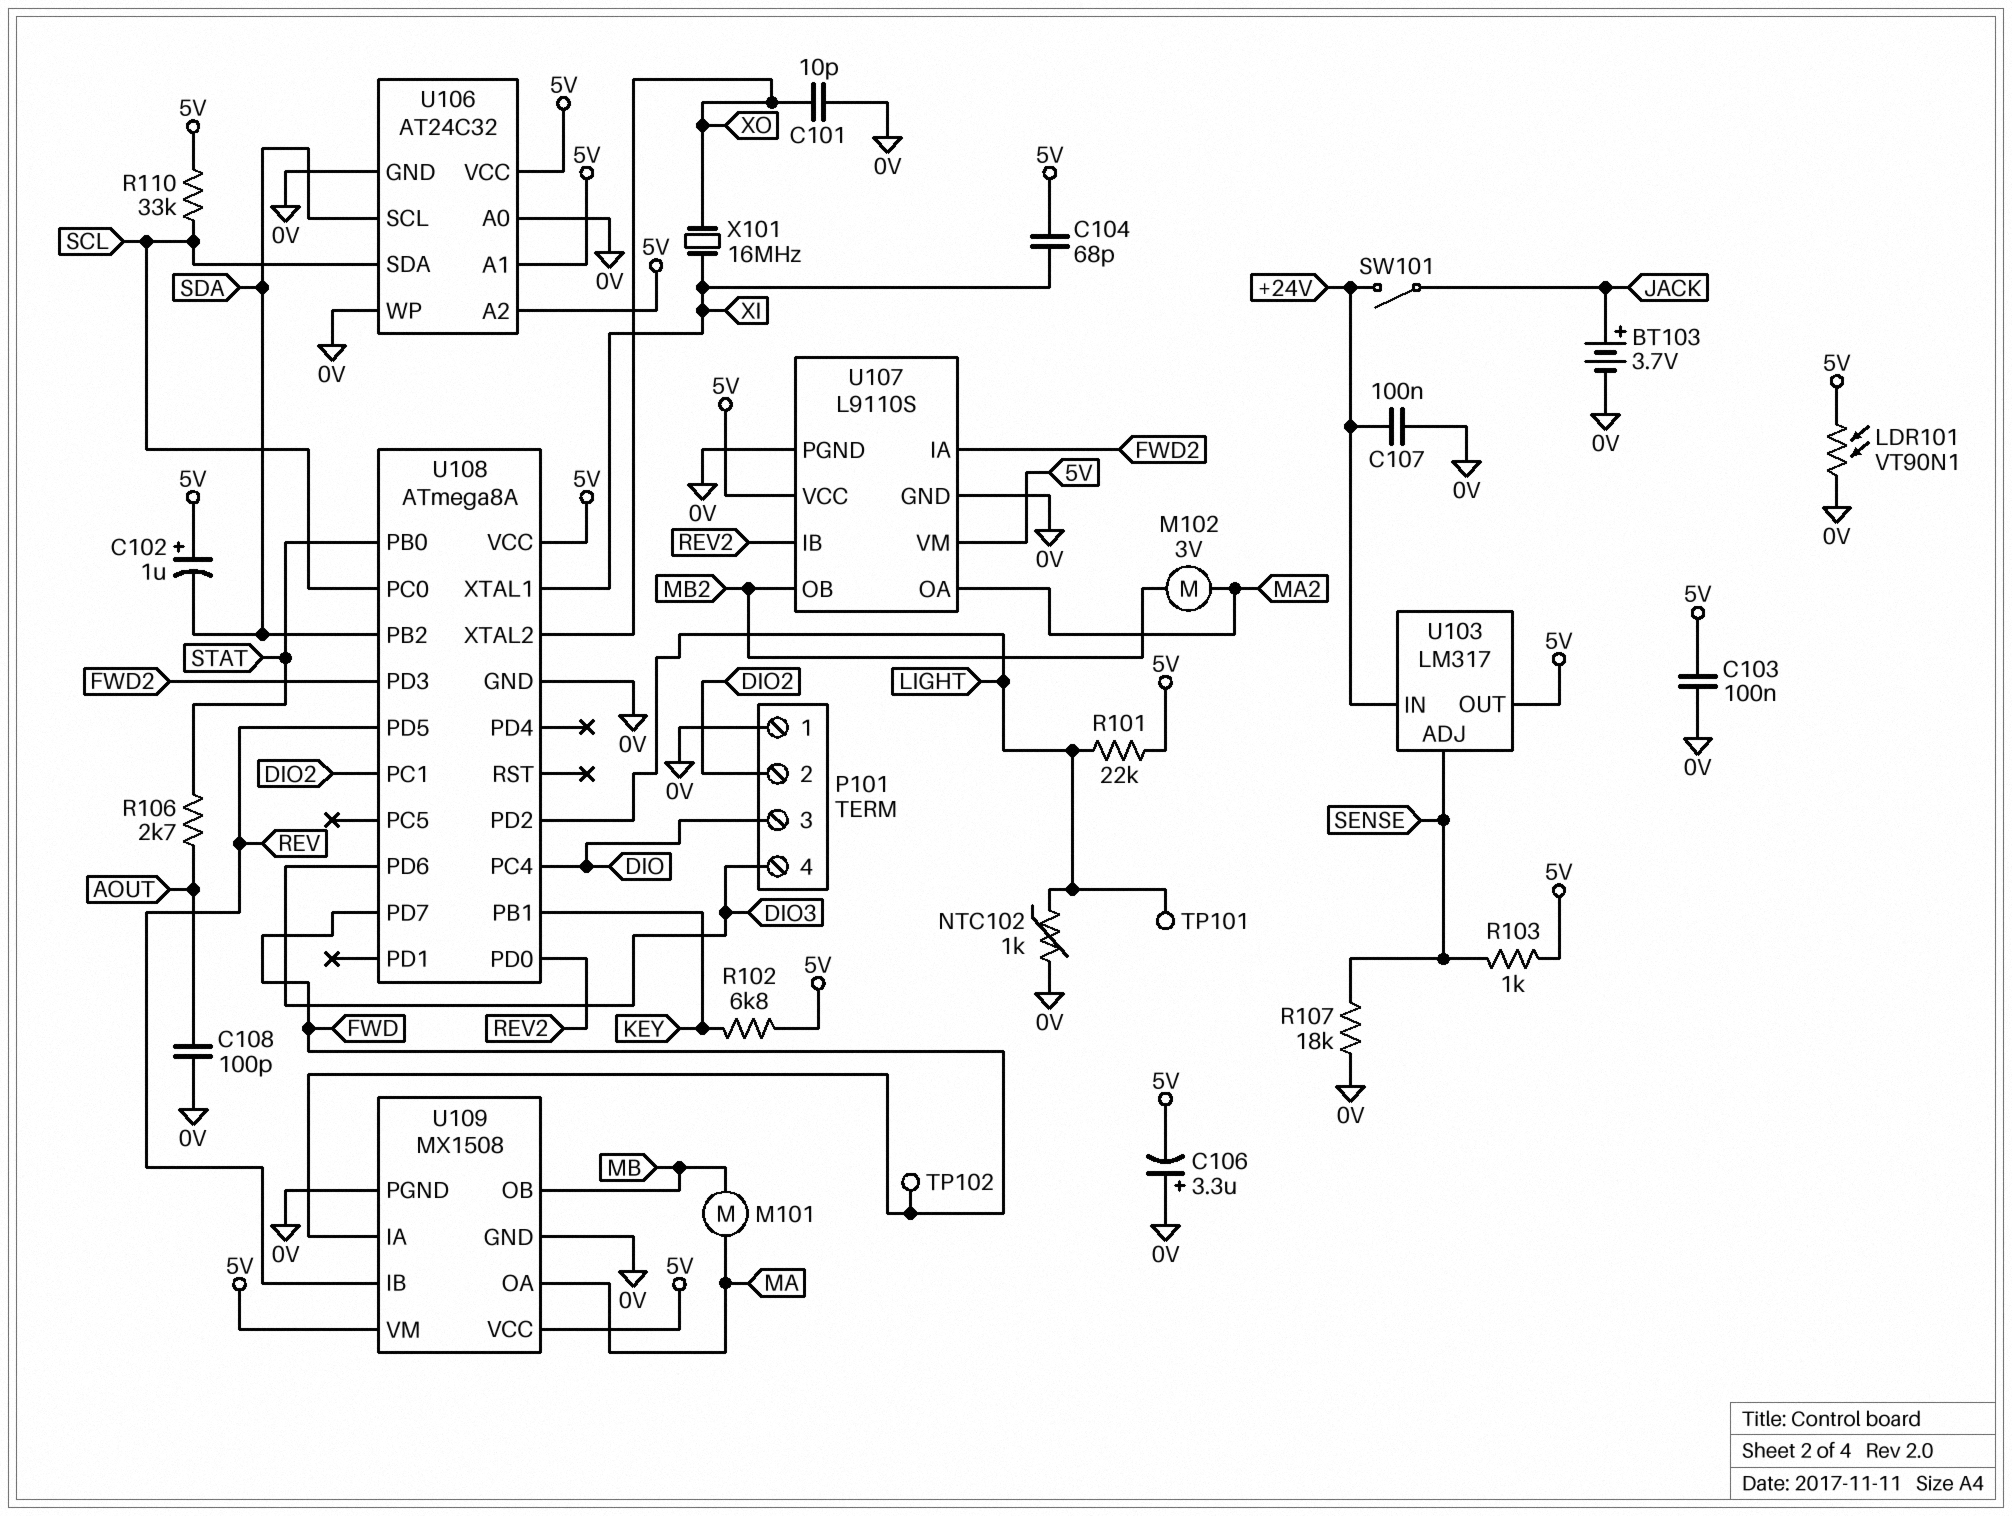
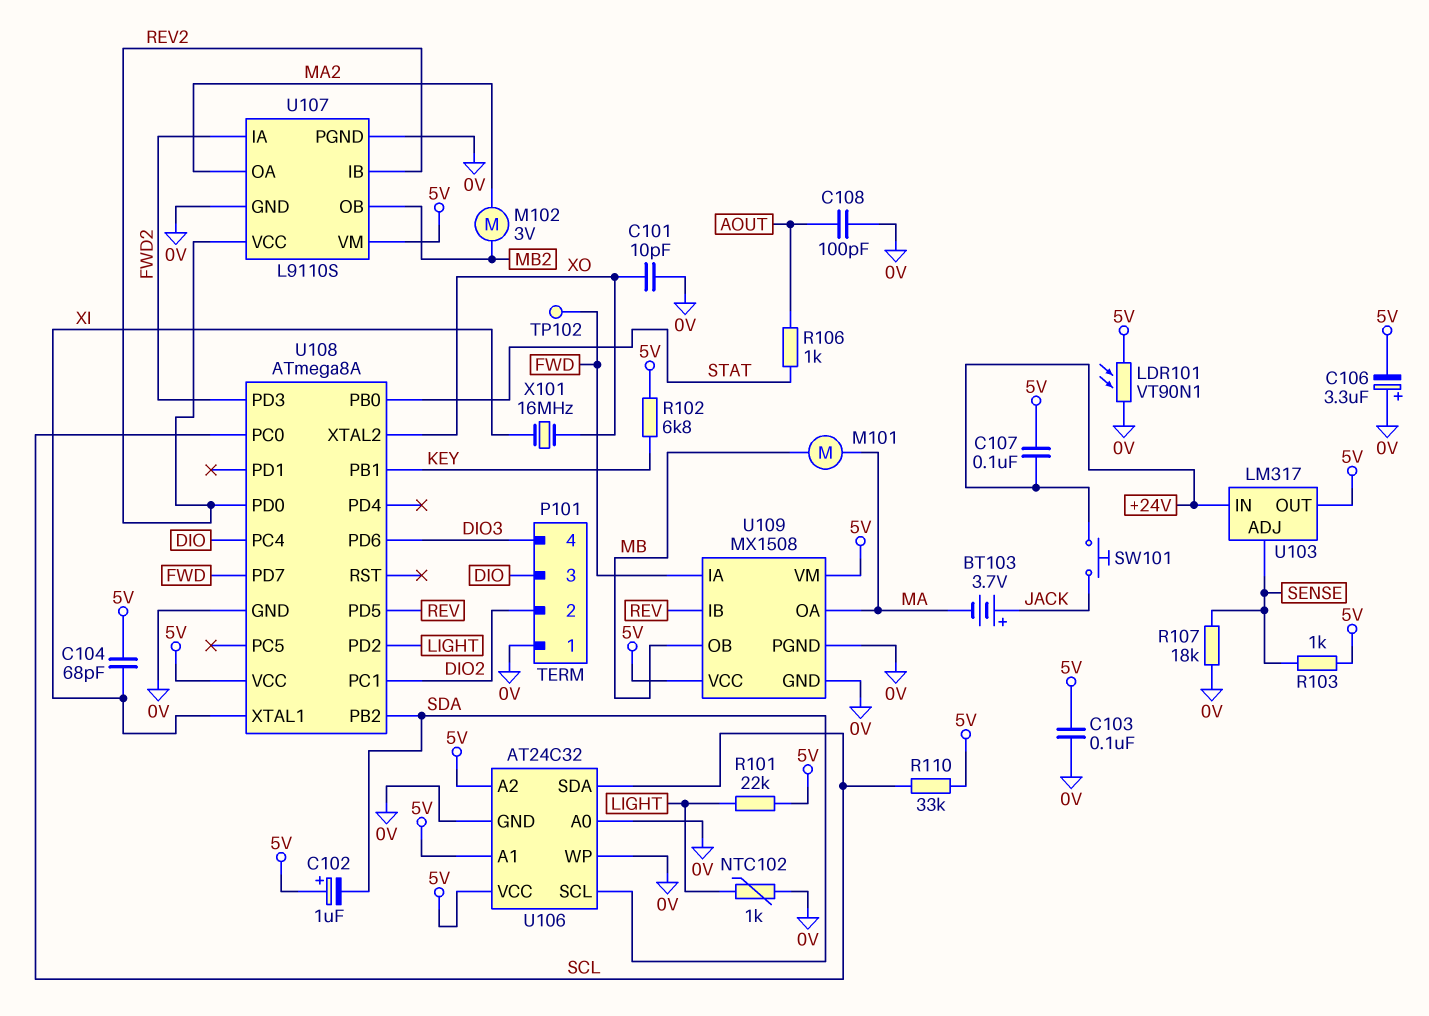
BT103: 3.7V (plus JACK, minus 0V) -> 3.7V (plus JACK, minus MA)
C107: 100nF (+24V, 0V) -> 100nF (+24V, 5V)
R106: 2.7k (AOUT, STAT) -> 1k (AOUT, STAT)
SW101: switch (+24V, JACK) -> button (+24V, JACK)
TP101: test point (LIGHT) -> none
U107 pin VCC: 5V -> REV2

